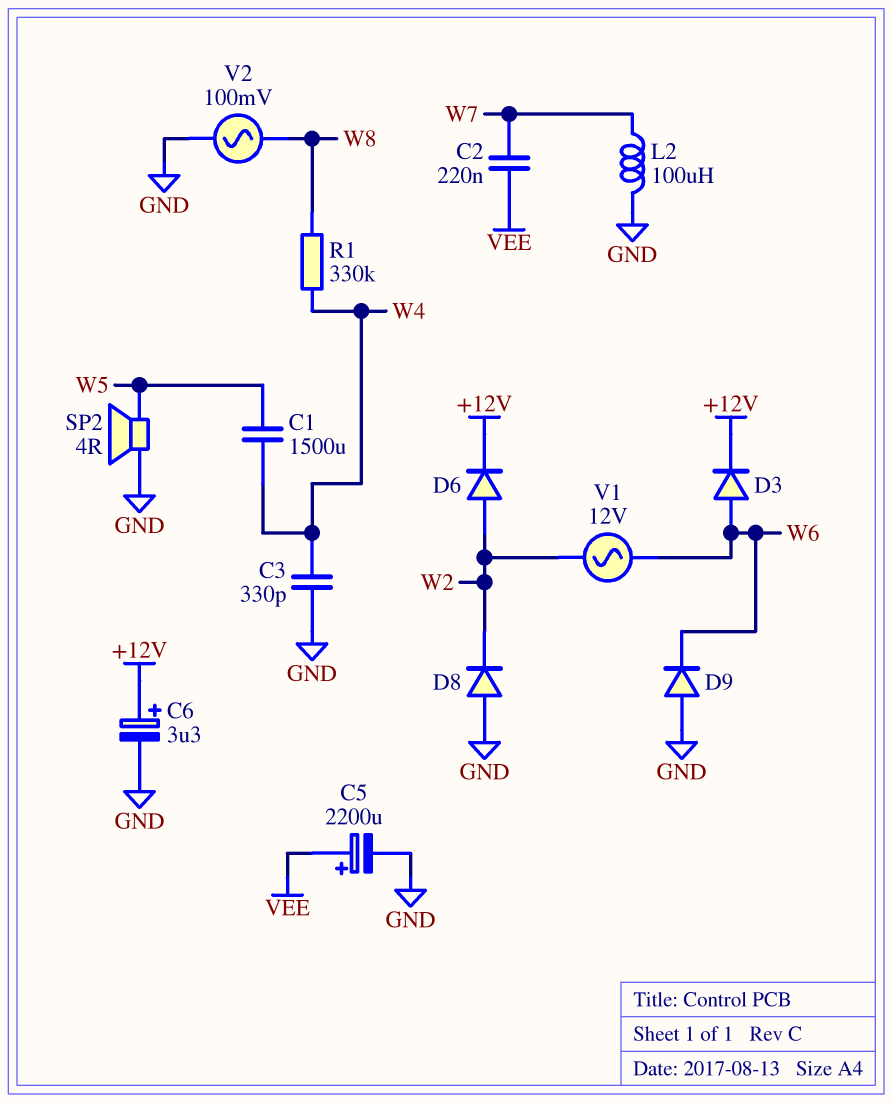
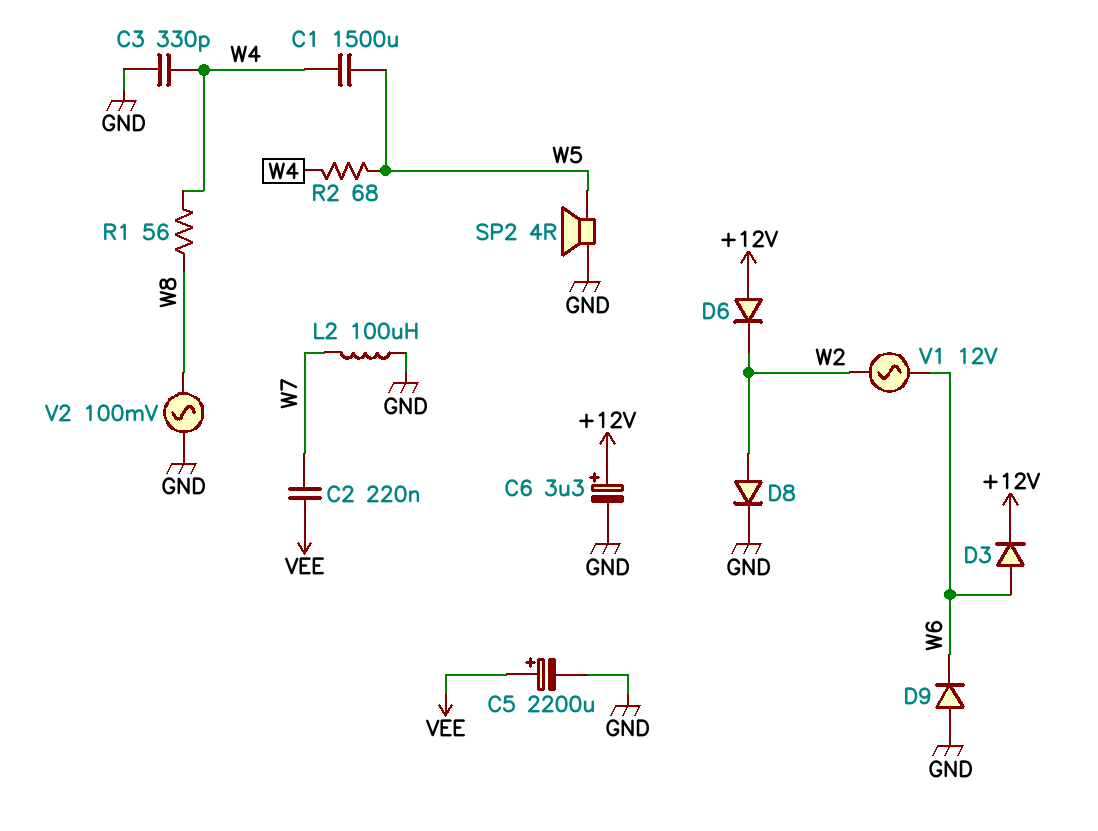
D6: diode (A W2, K +12V) -> diode (A +12V, K W2)
D8: diode (A GND, K W2) -> diode (A W2, K GND)
R1: 330k (W4, W8) -> 56 (W4, W8)
R2: none -> 68 (W4, W5)

